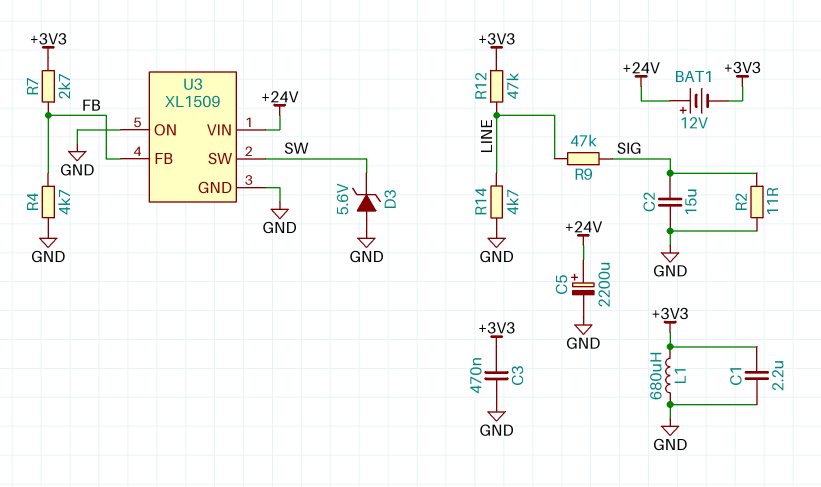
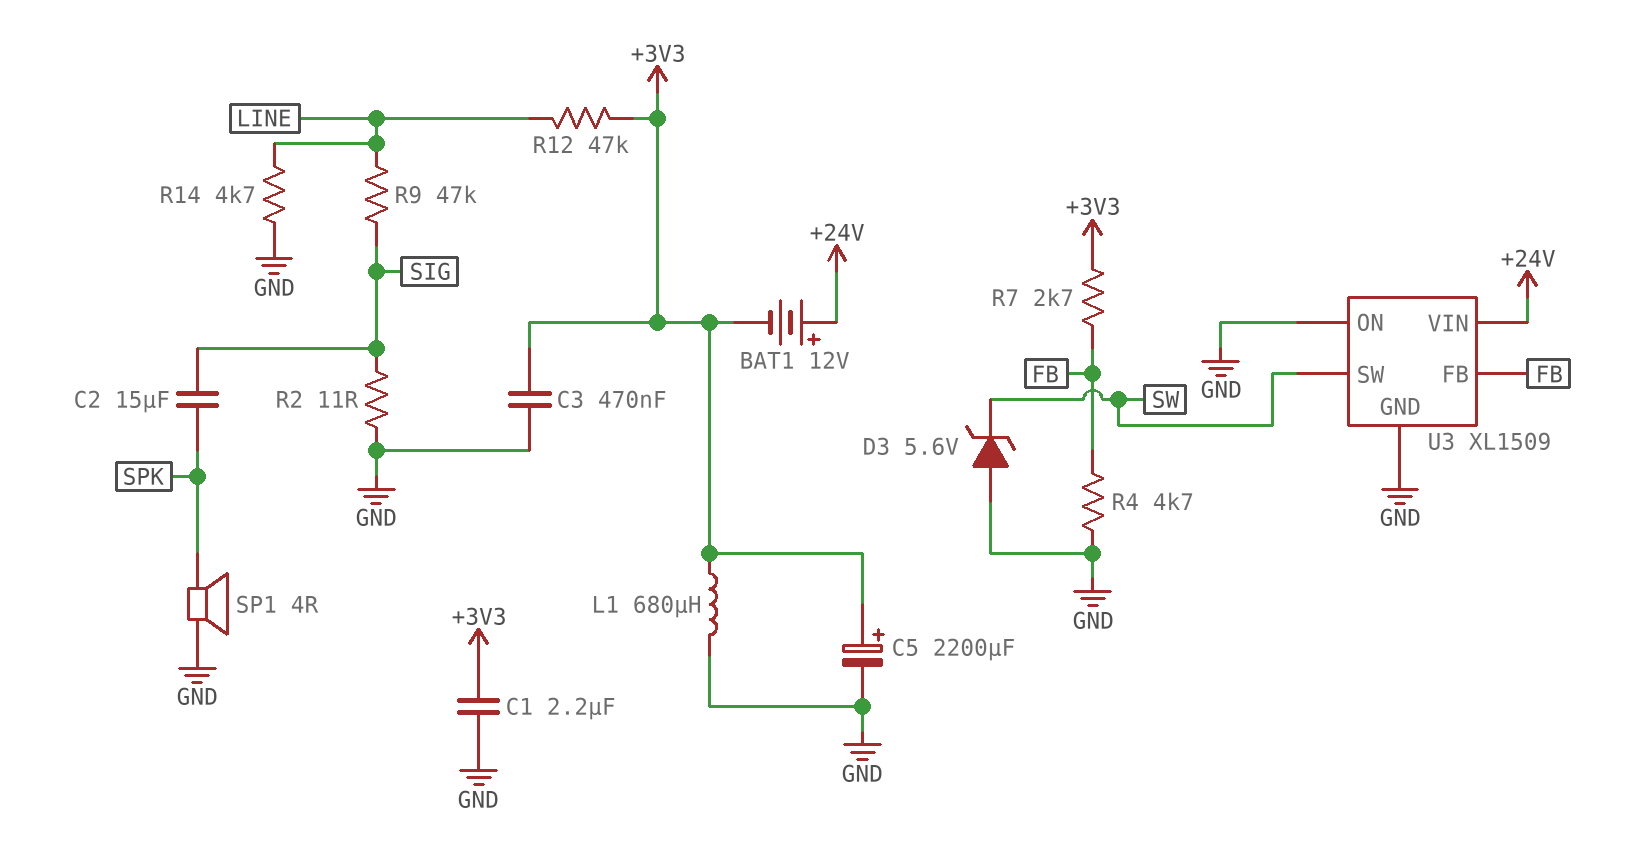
C2: 15uF (GND, SIG) -> 15uF (SIG, SPK)
C5: 2200uF (plus +24V, minus GND) -> 2200uF (plus +3V3, minus GND)
SP1: none -> speaker 4R (GND, SPK)

